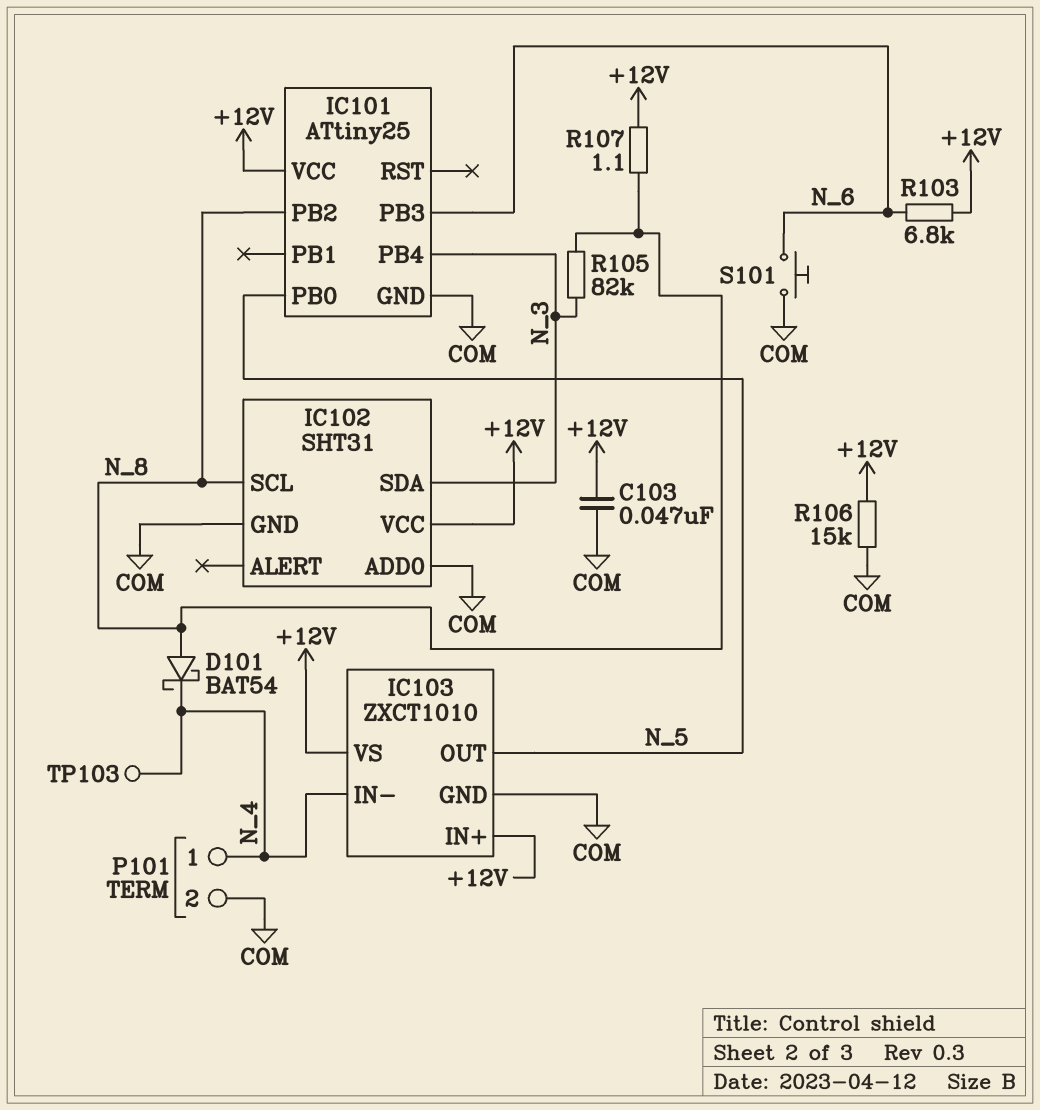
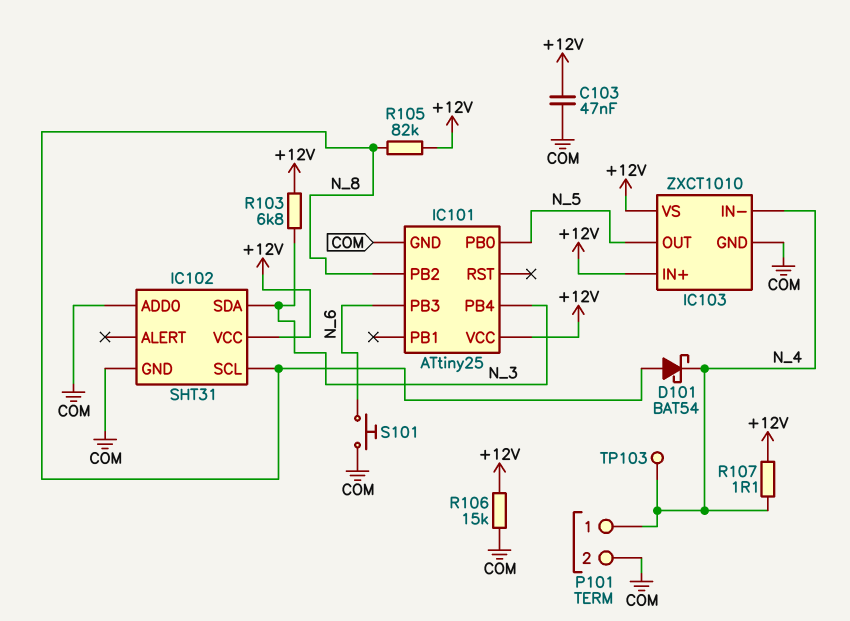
R103: 6.8k (+12V, N_6) -> 6.8k (+12V, N_3)
R105: 82k (N_3, N_8) -> 82k (+12V, N_8)
R107: 1.1 (+12V, N_8) -> 1.1 (+12V, N_4)

